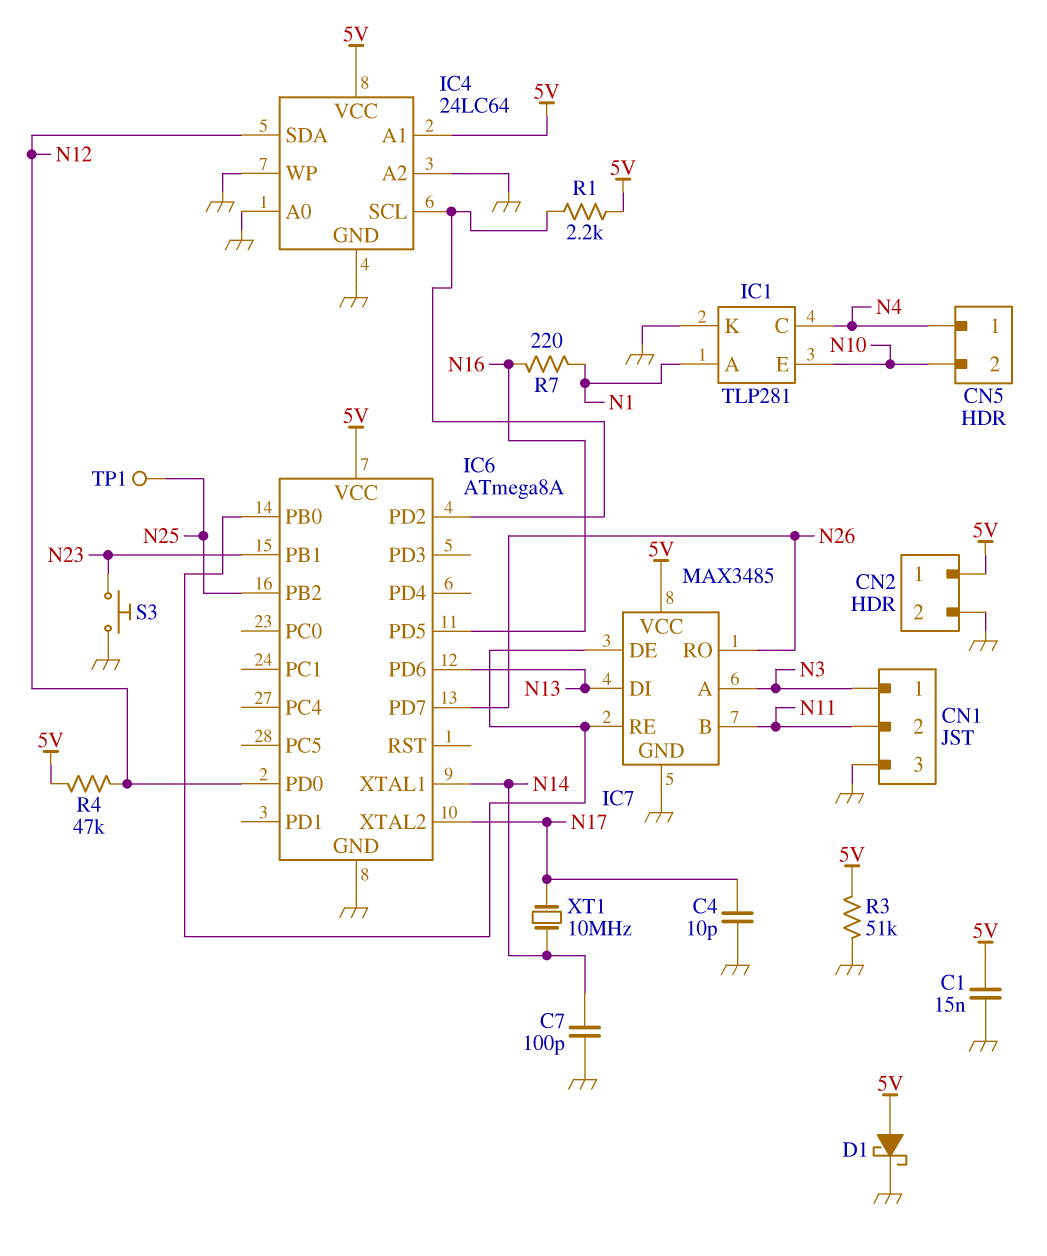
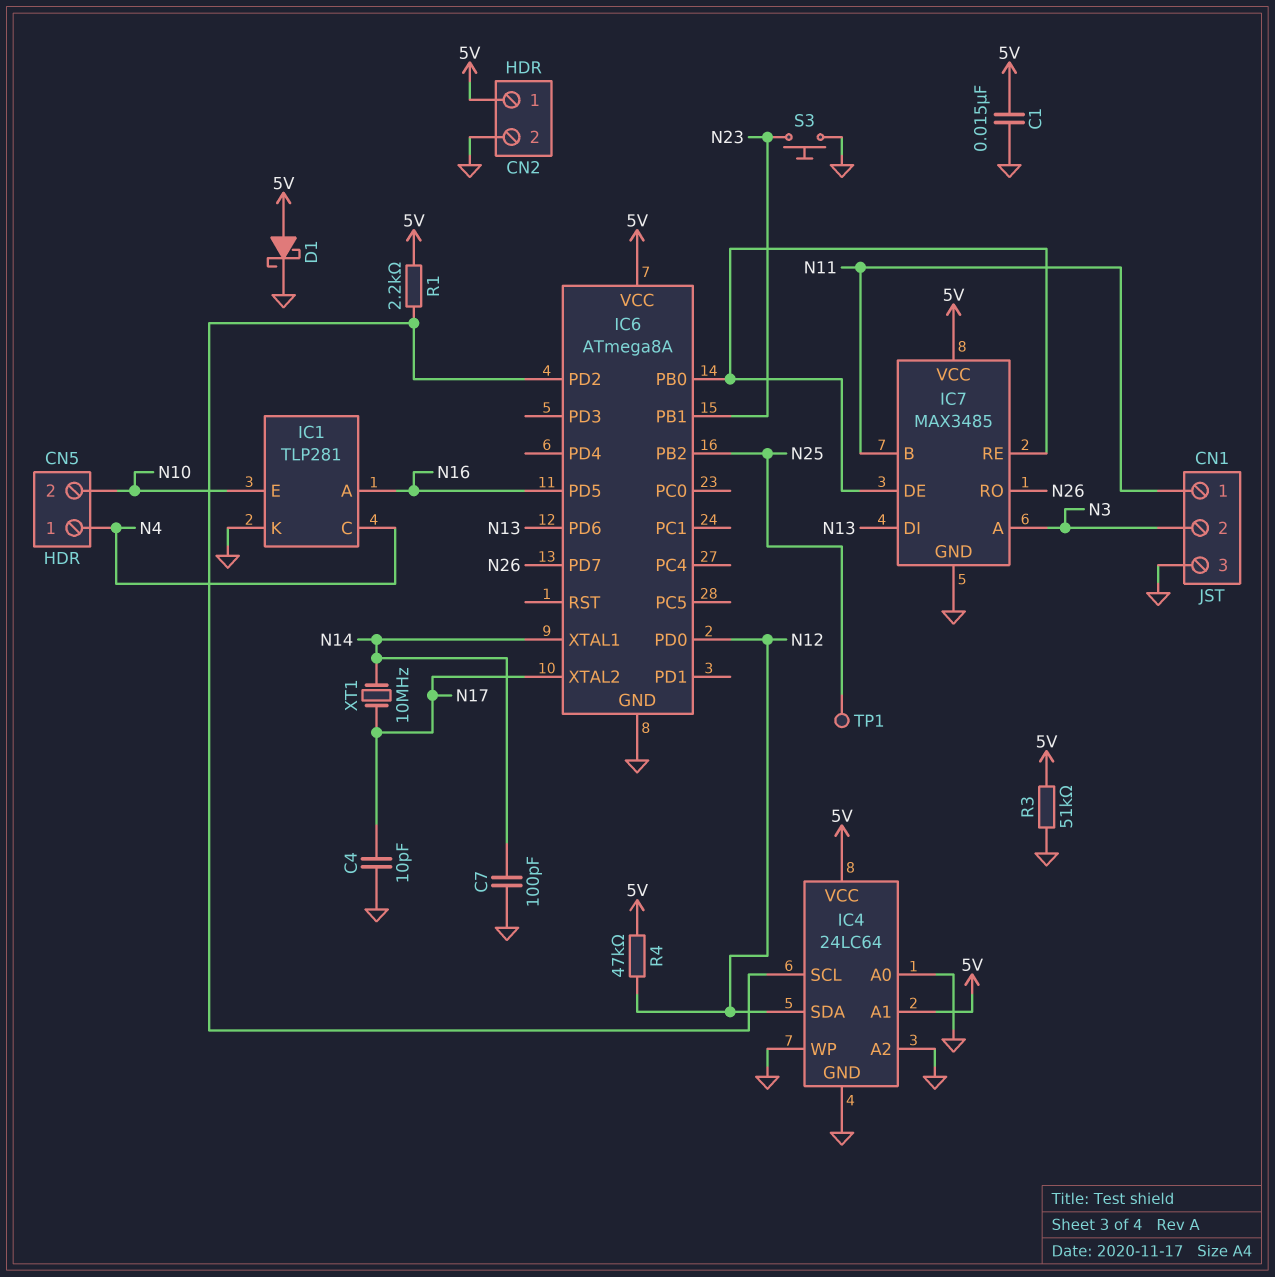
CN1 pin 1: N3 -> N11
CN1 pin 2: N11 -> N3
IC1 pin A: N1 -> N16
R7: 220 (N1, N16) -> none

